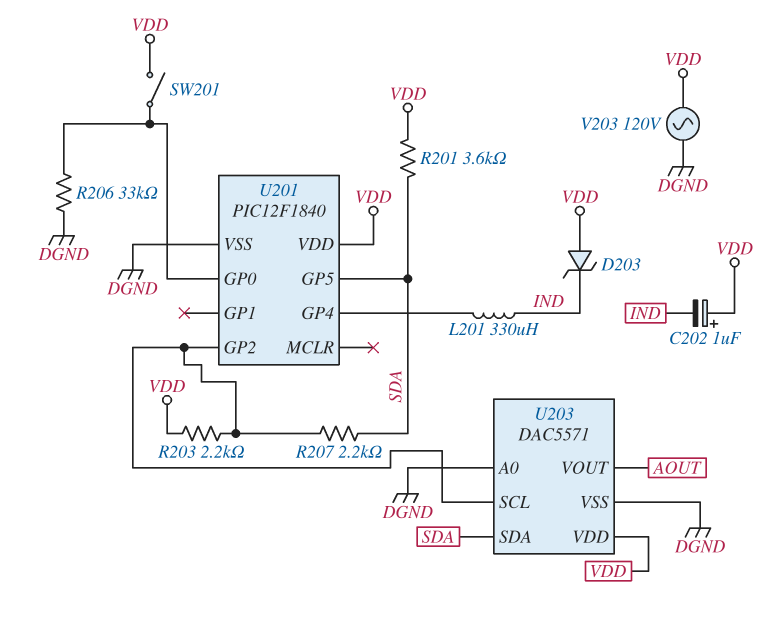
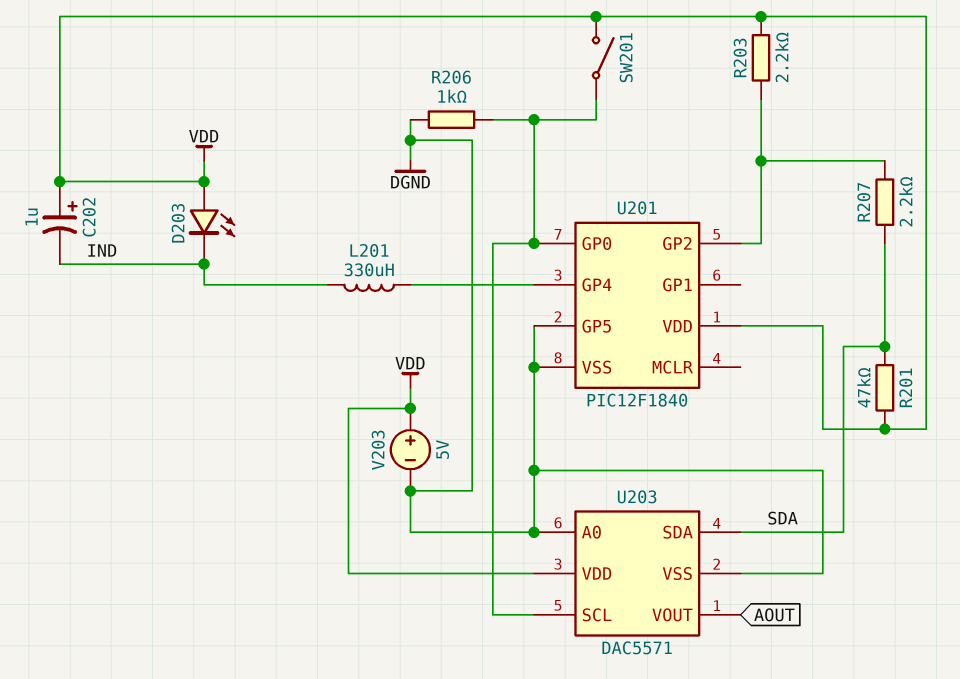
D203: zener (A VDD, K IND) -> LED (A VDD, K IND)
R201: 3.6k (SDA, VDD) -> 47k (SDA, VDD)
R206: 33k (DGND, U201/GP0) -> 1k (DGND, U201/GP0)
U201 pin GP5: SDA -> DGND
U203 pin SCL: U201/GP2 -> U201/GP0
V203: AC 120V (DGND, VDD) -> 5V (plus VDD, minus DGND)

